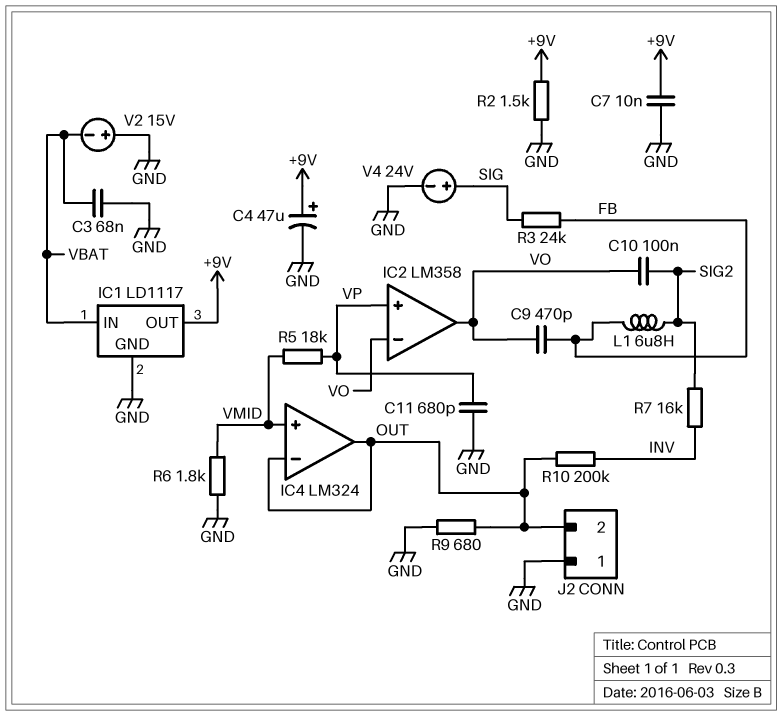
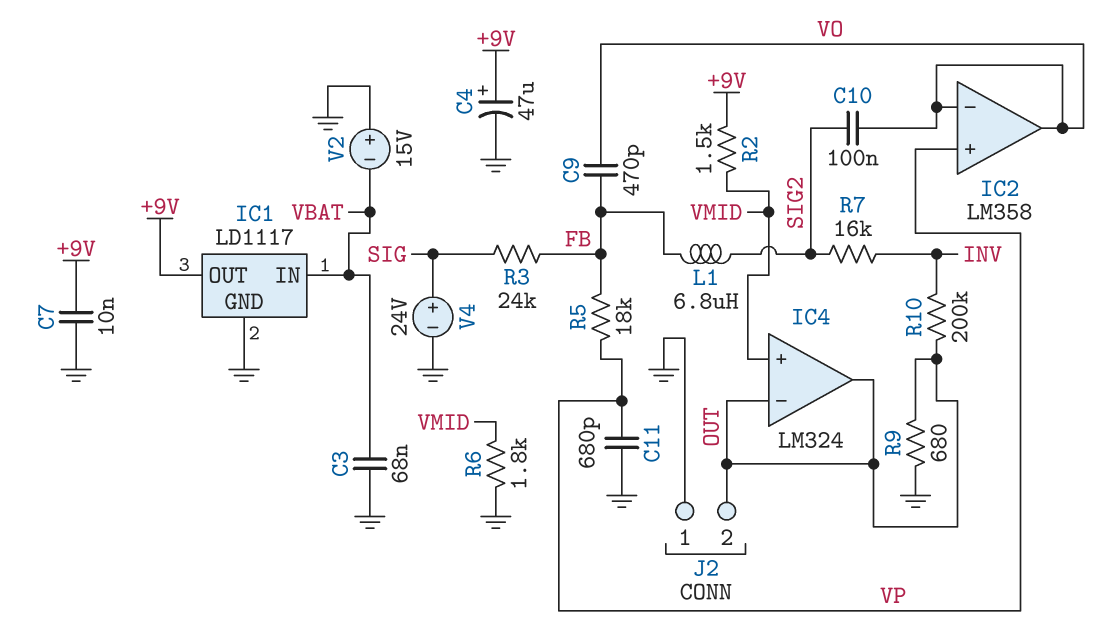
R2: 1.5k (+9V, GND) -> 1.5k (+9V, VMID)
R5: 18k (VMID, VP) -> 18k (FB, VP)

